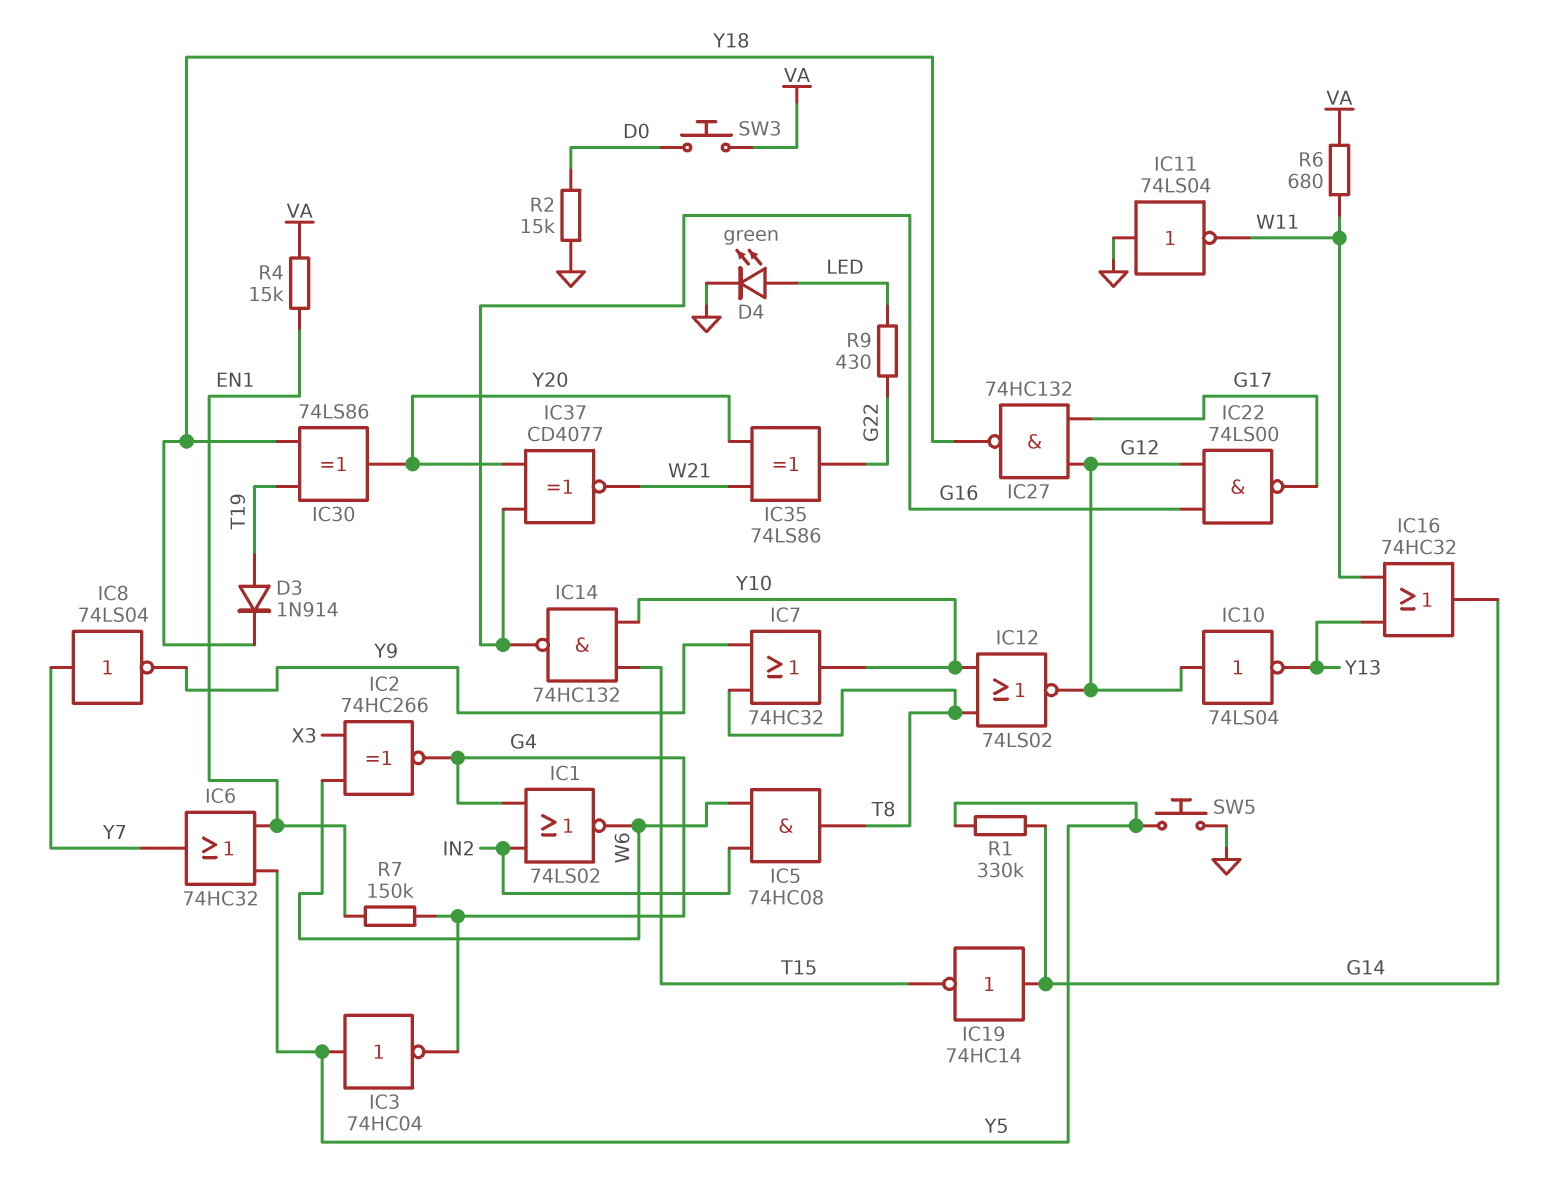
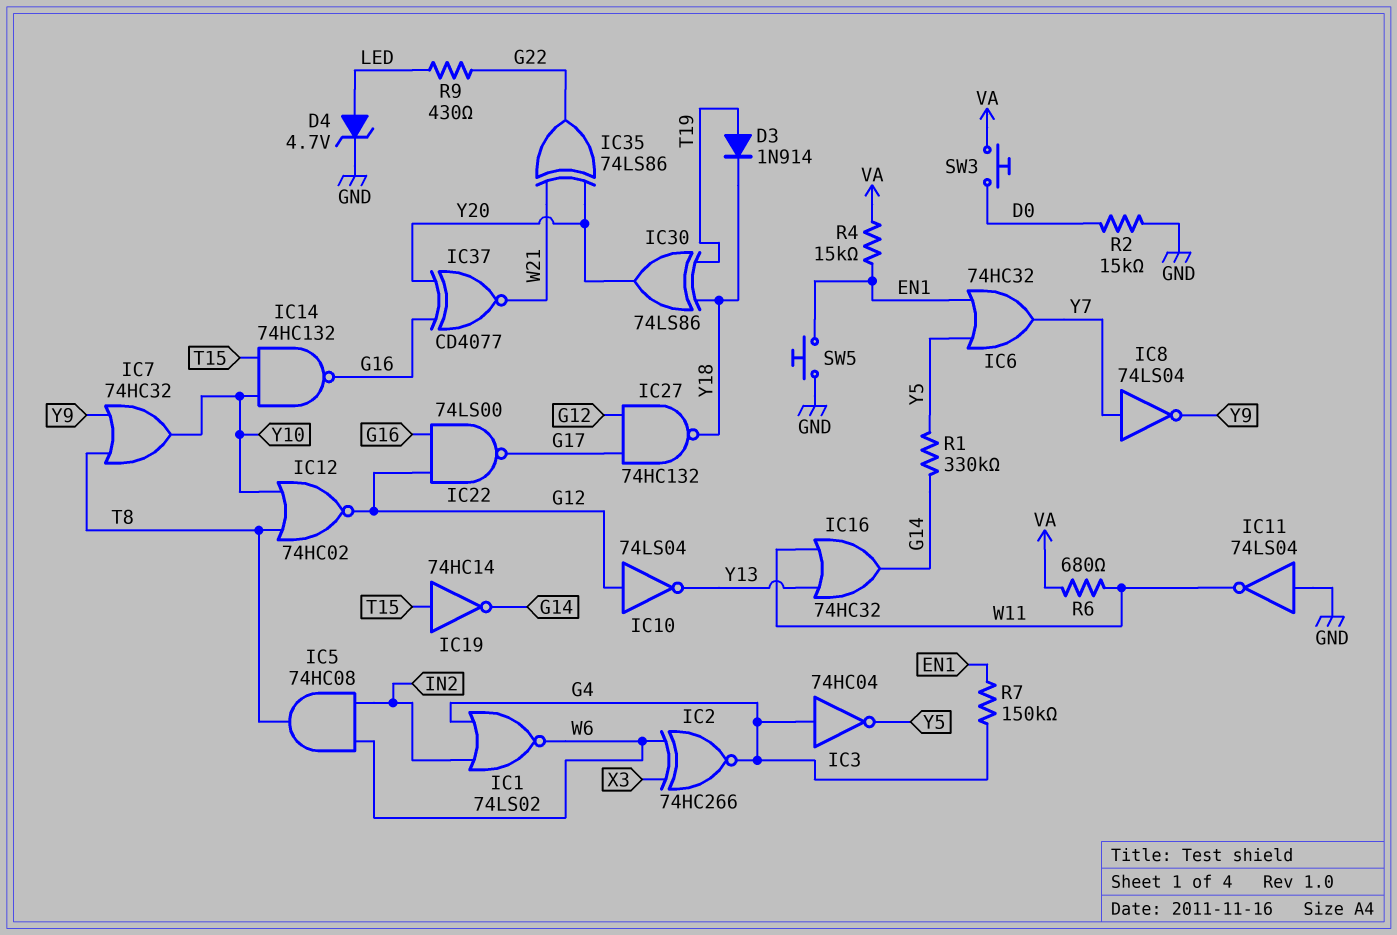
D4: LED green (A LED, K GND) -> zener 4.7V (A LED, K GND)
IC3: NOT 74HC04 (in Y5, out G4) -> NOT 74HC04 (in G4, out Y5)
IC12: NOR 74LS02 (in T8, in Y10, out G12) -> NOR 74HC02 (in T8, in Y10, out G12)
IC19: NOT 74HC14 (in G14, out T15) -> NOT 74HC14 (in T15, out G14)
SW5: button (GND, Y5) -> button (EN1, GND)

